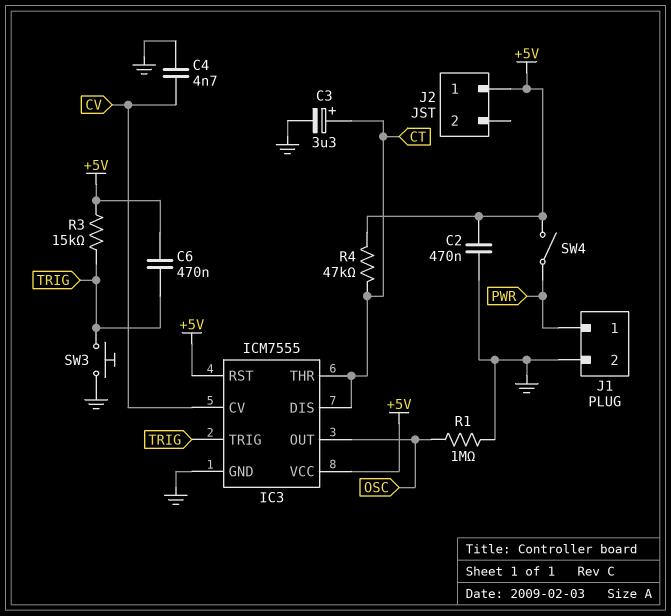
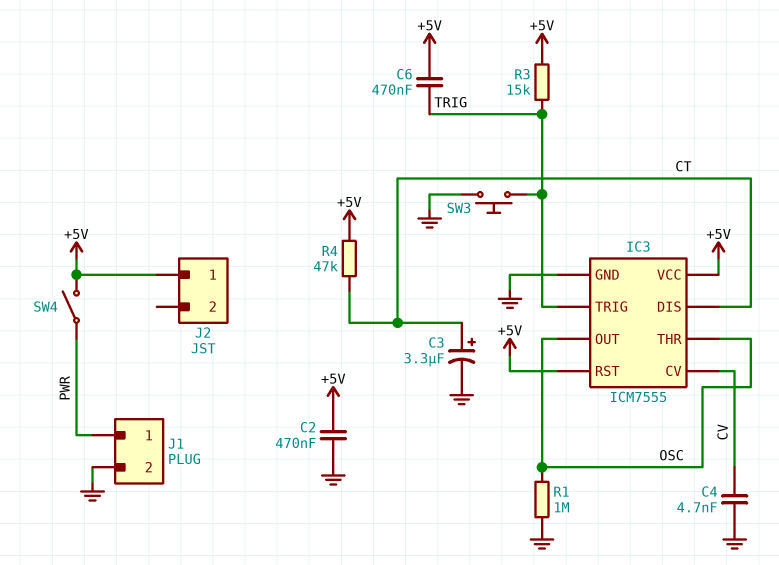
IC3 pin THR: CT -> OSC

